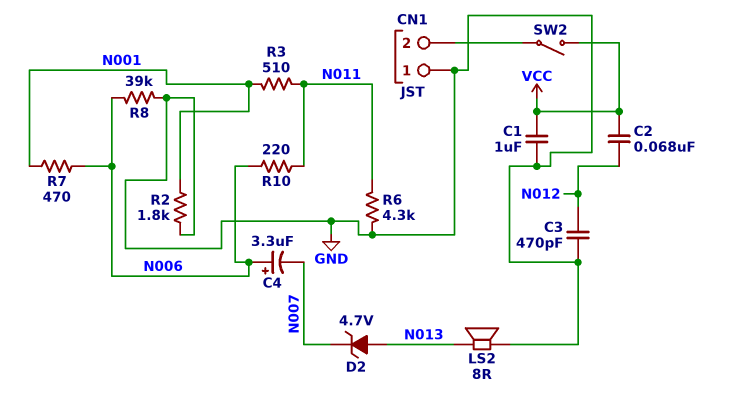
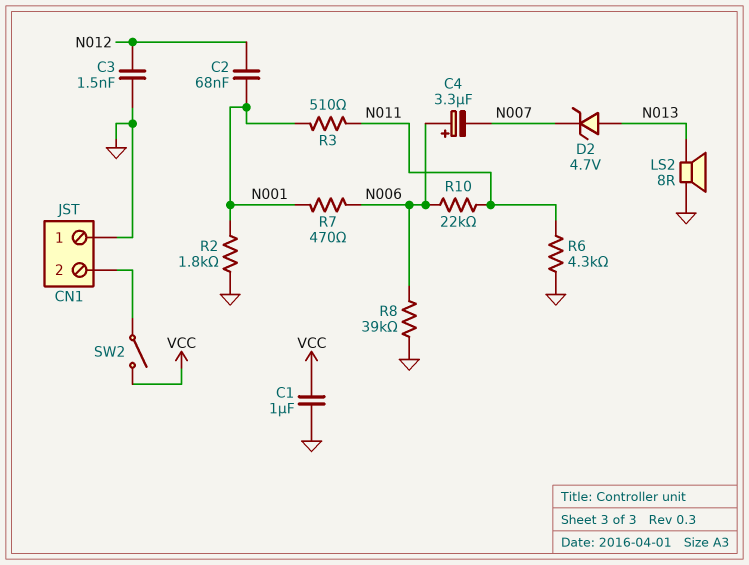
C2: 68nF (N012, VCC) -> 68nF (N001, N012)
C3: 470pF (GND, N012) -> 1.5nF (GND, N012)
R10: 220 (N006, N011) -> 22k (N006, N011)

